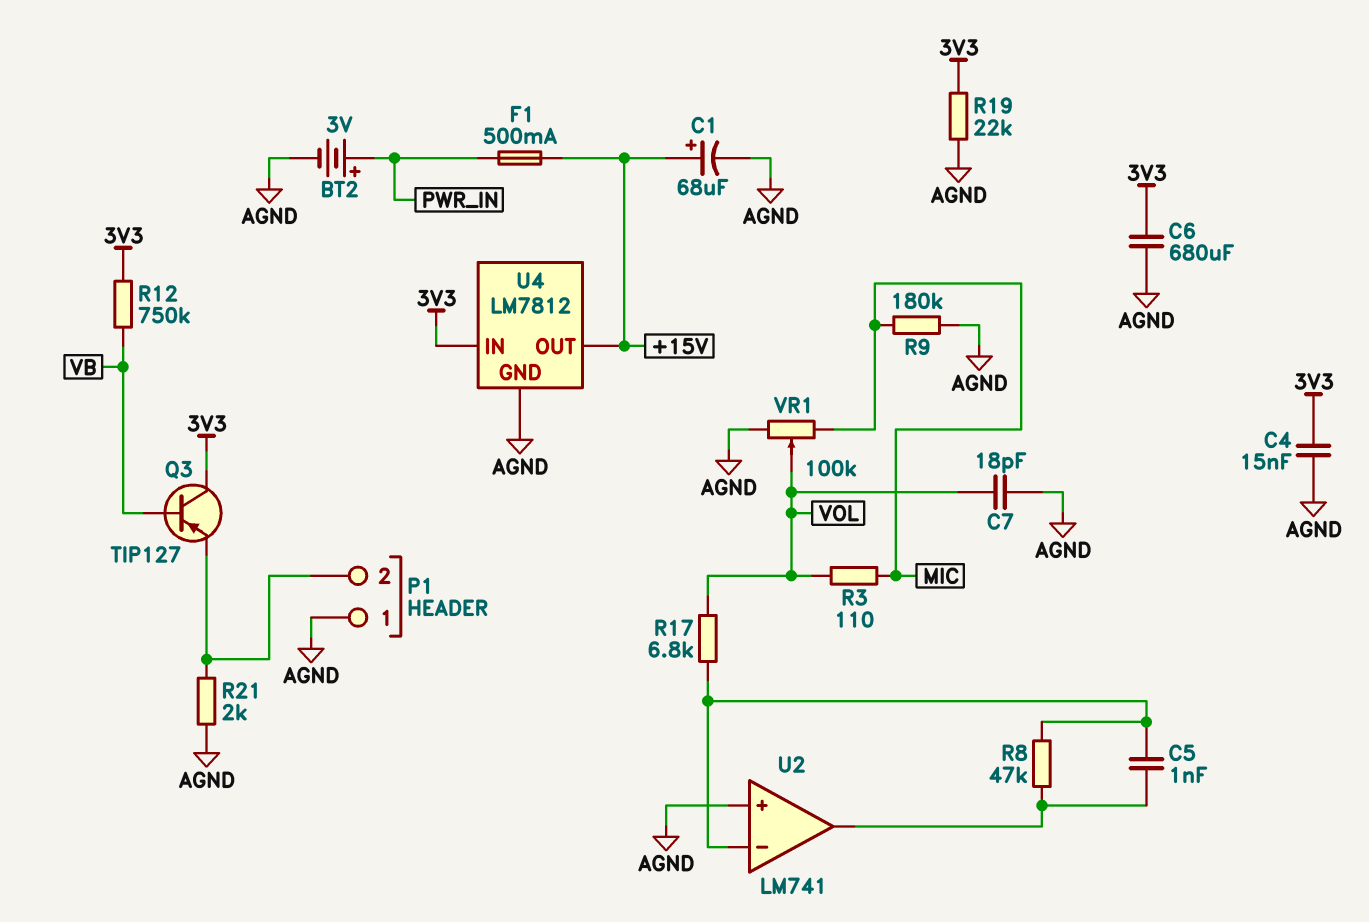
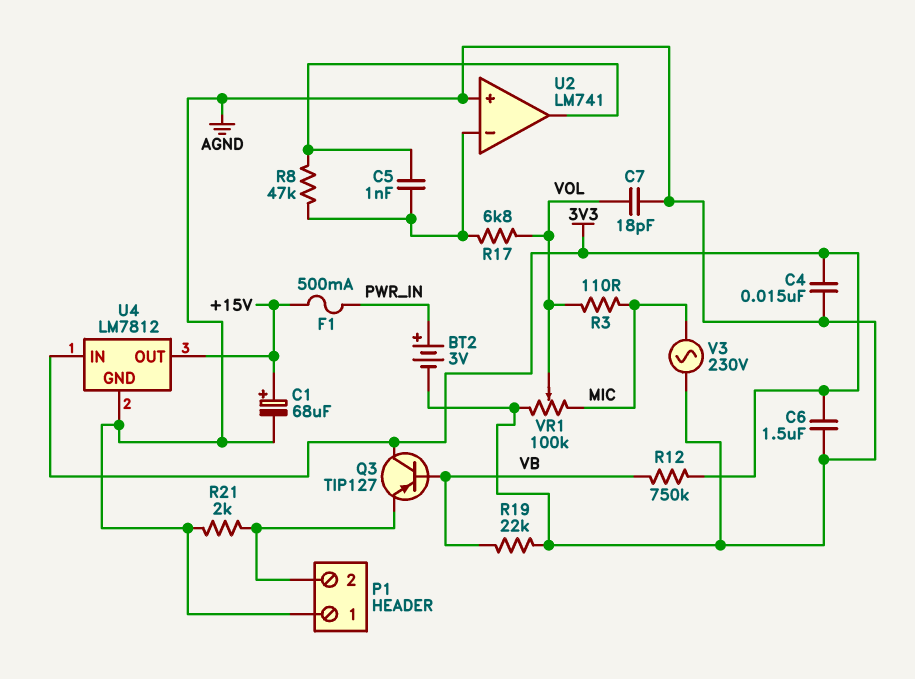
C6: 680uF (3V3, AGND) -> 1.5uF (3V3, AGND)
R9: 180k (AGND, MIC) -> none
R19: 22k (3V3, AGND) -> 22k (AGND, VB)
V3: none -> AC 230V (AGND, MIC)

